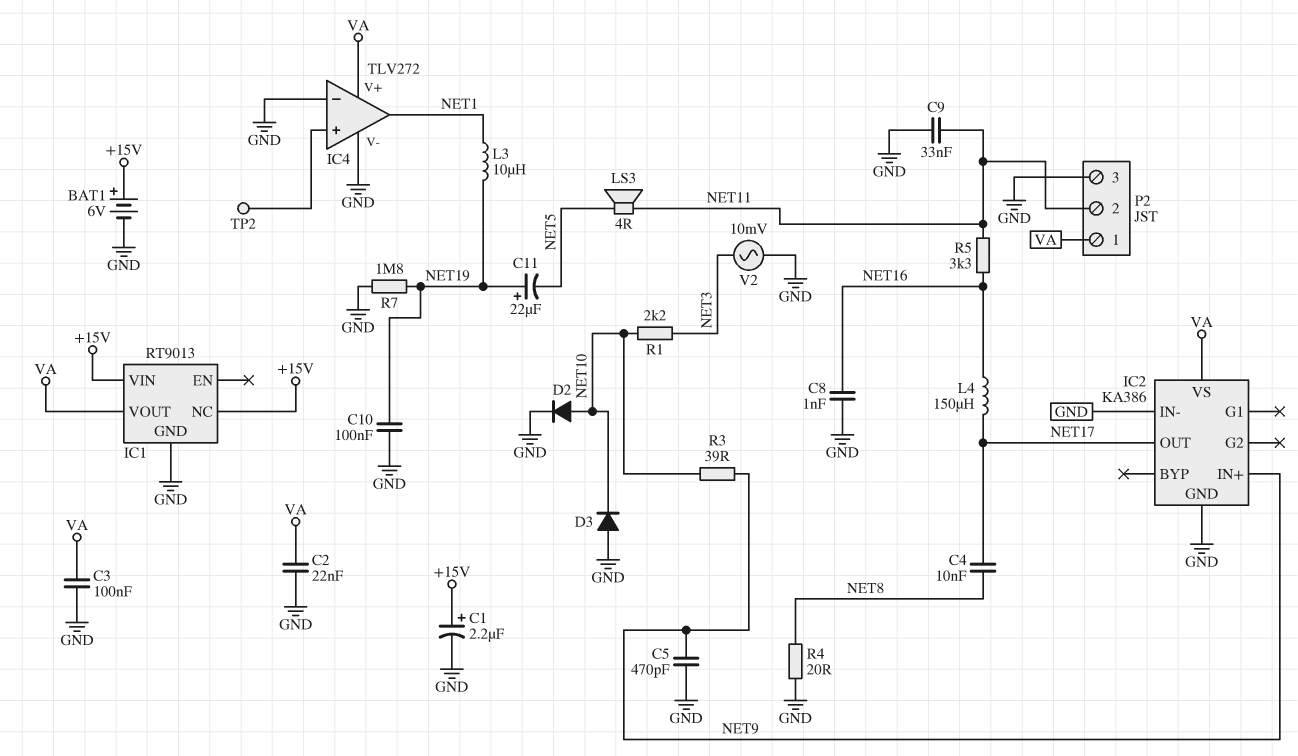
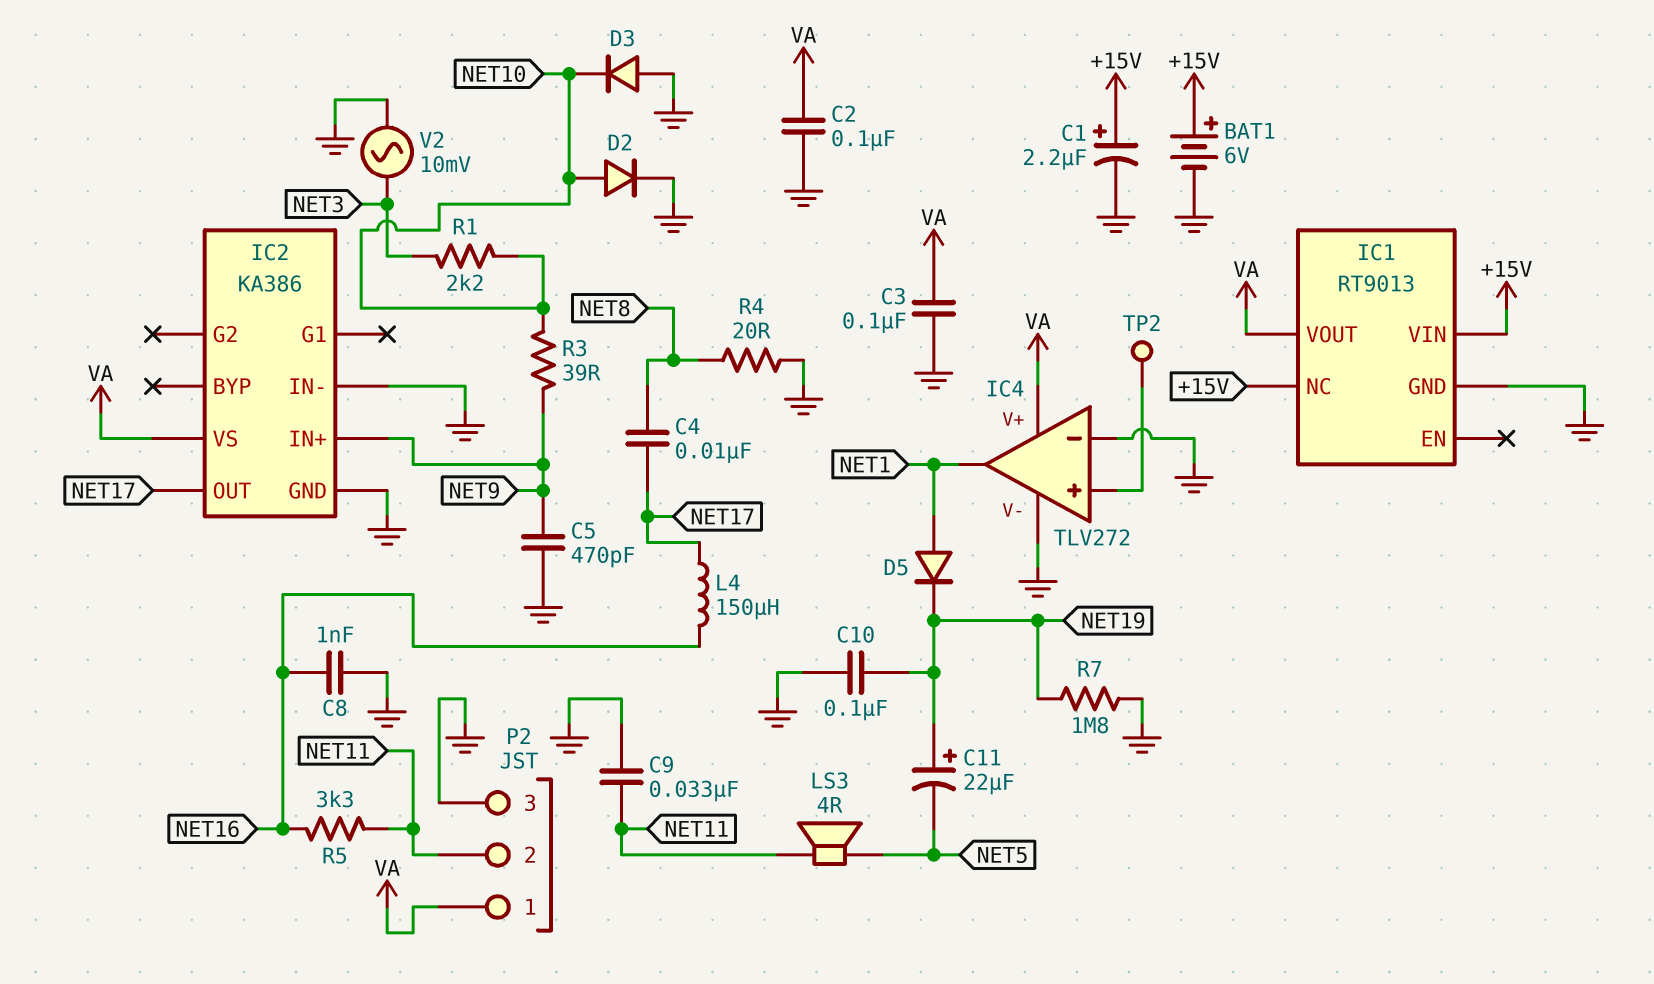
C2: 22nF (GND, VA) -> 100nF (GND, VA)
D5: none -> diode (A NET1, K NET19)
L3: 10uH (NET1, NET19) -> none

